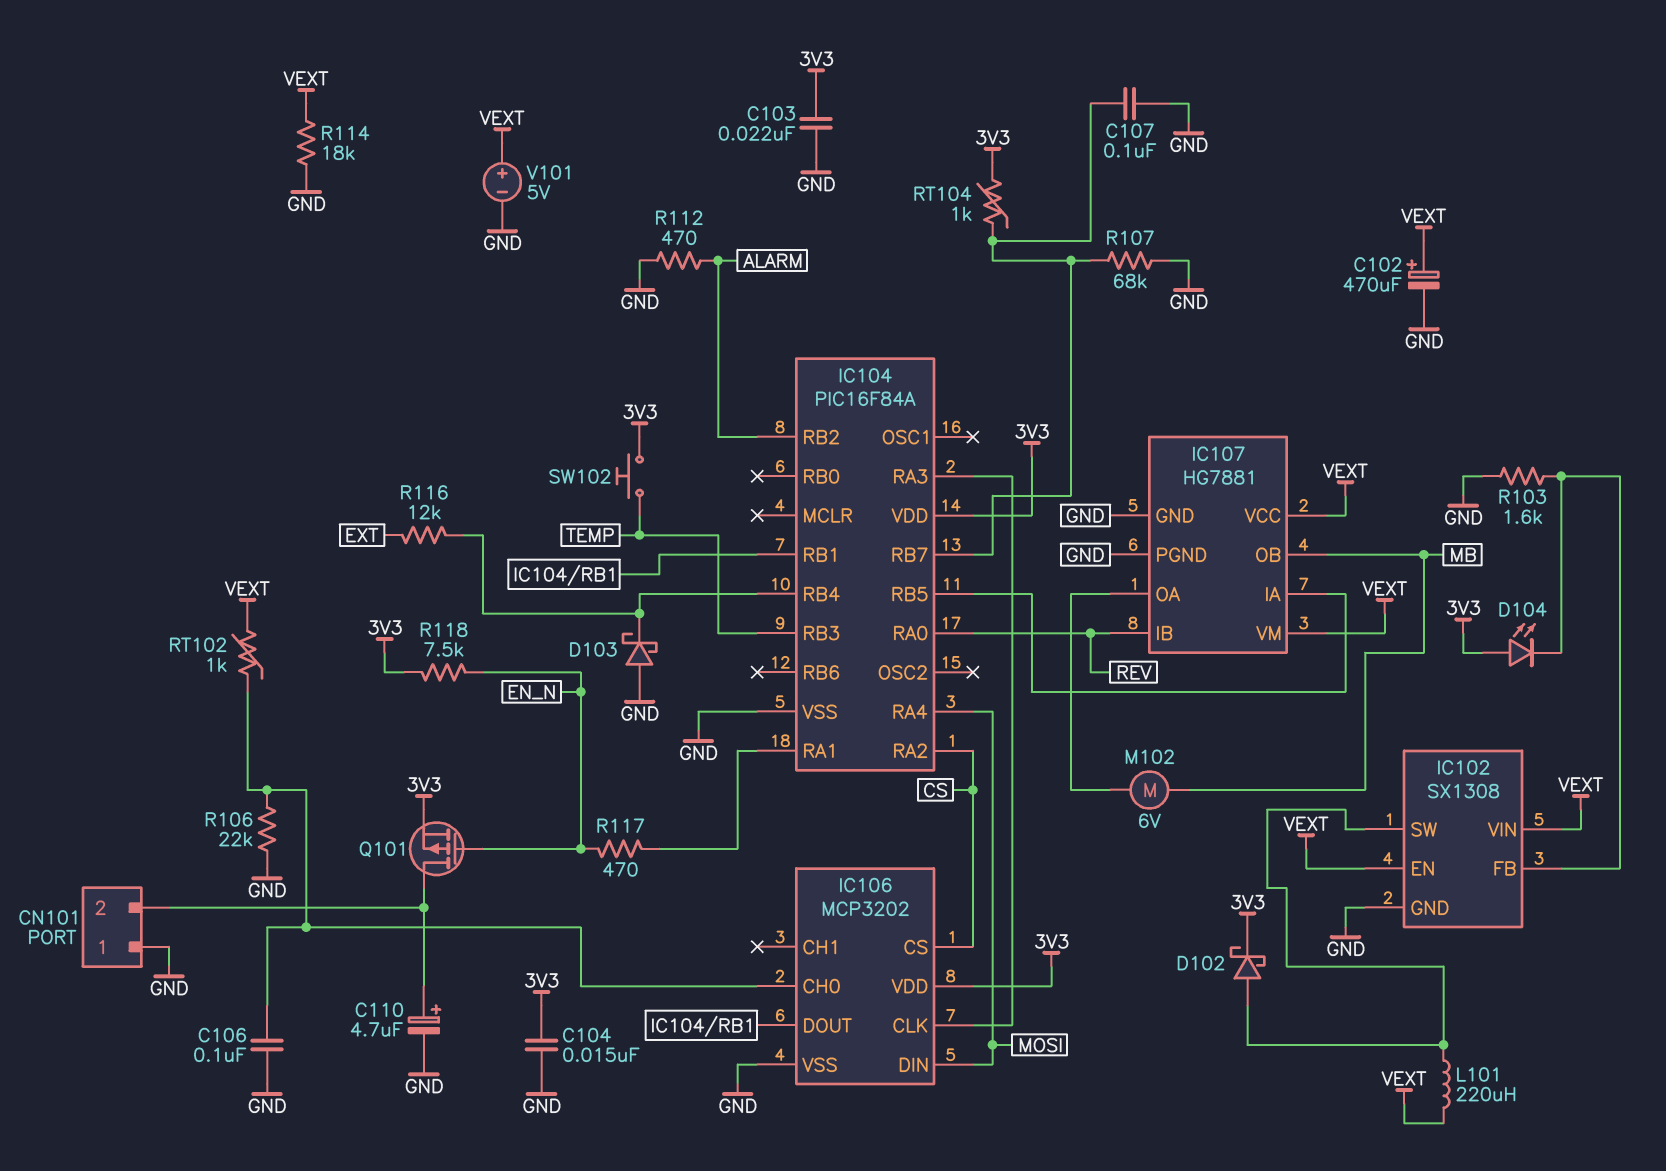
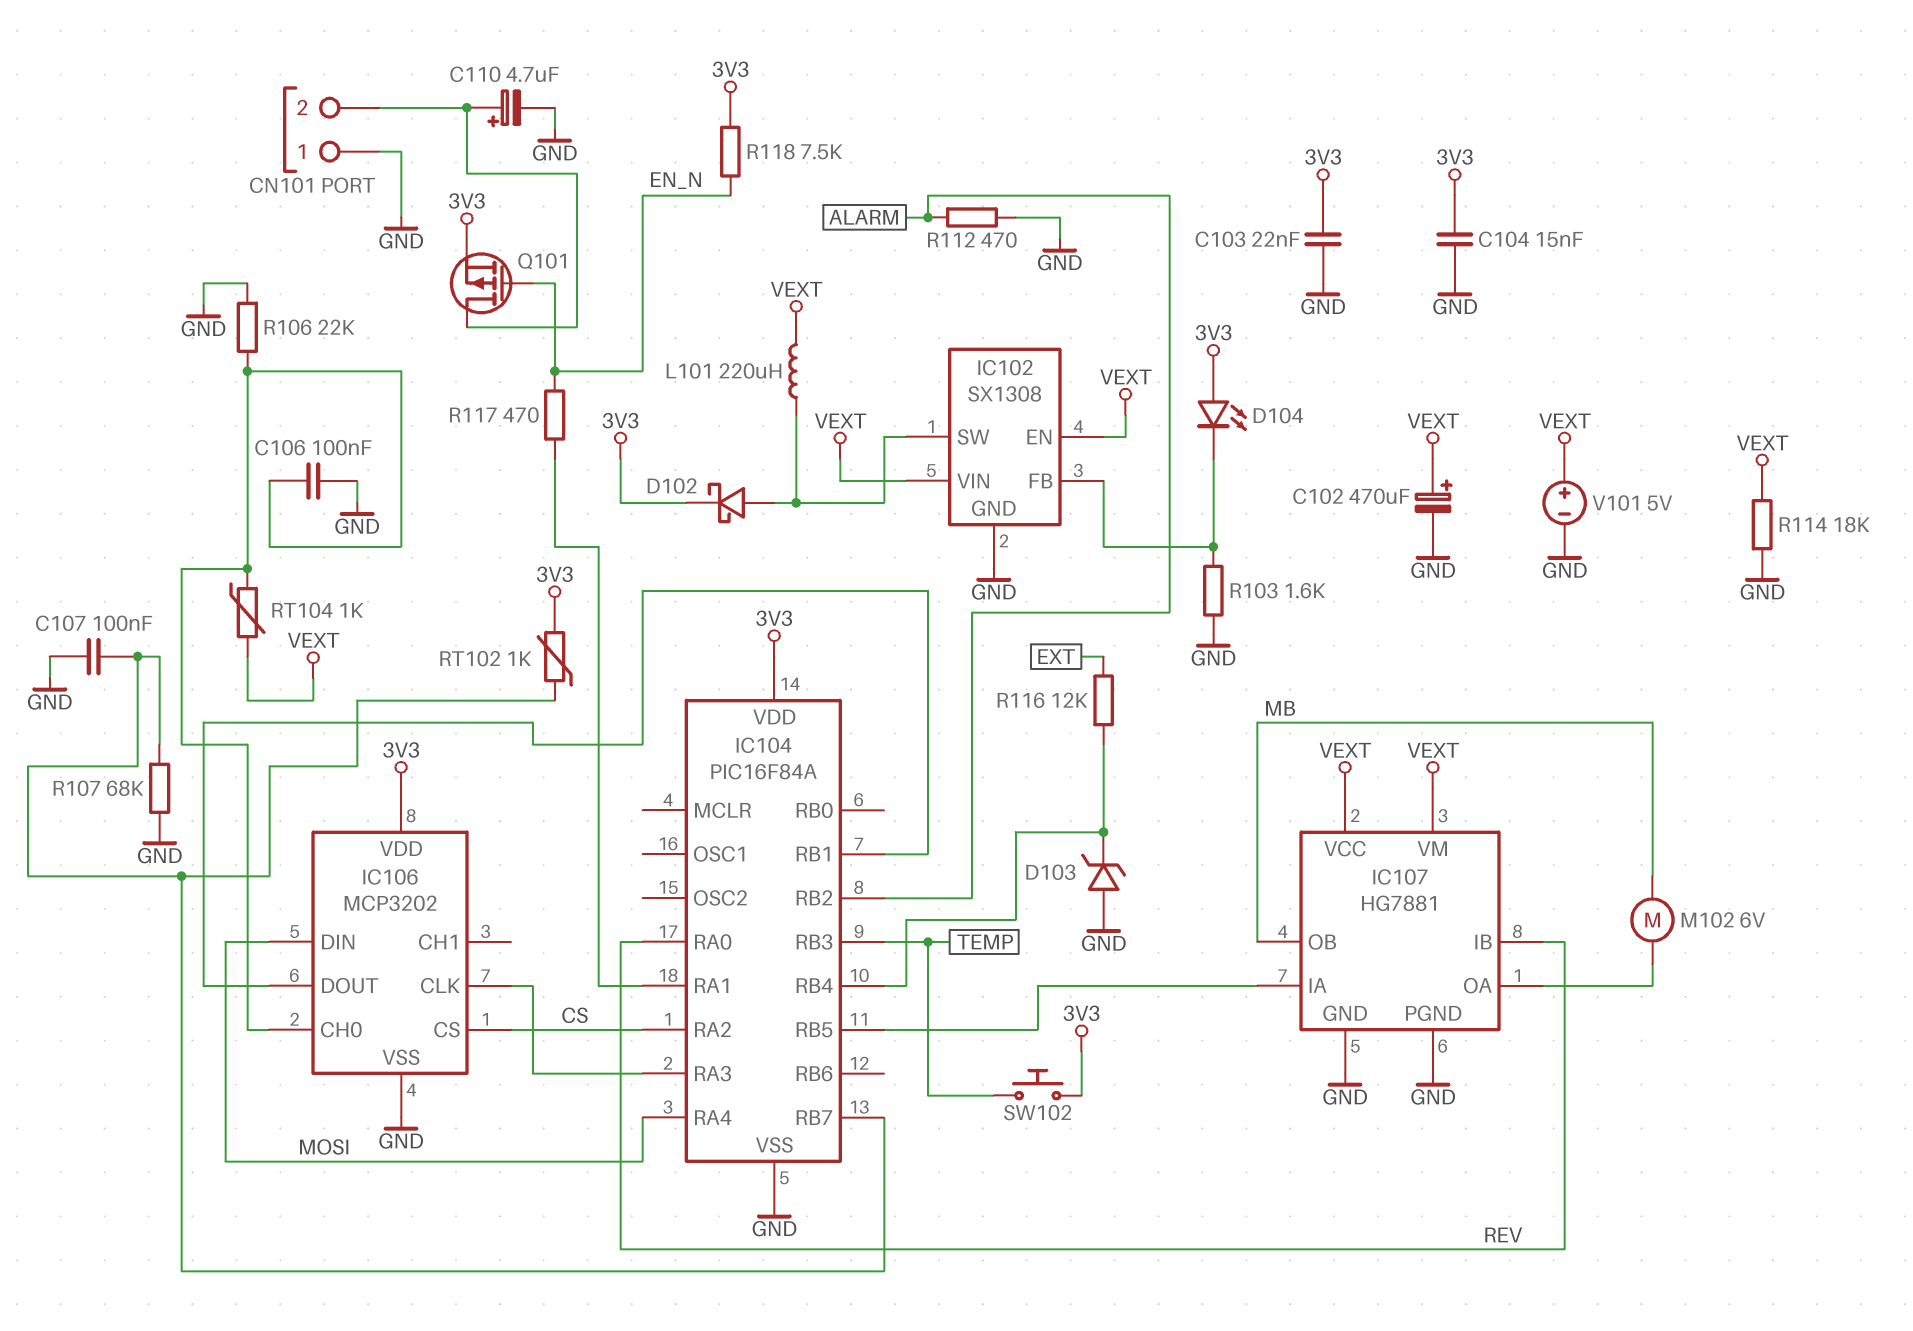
D103: schottky (A GND, K IC104/RB4) -> zener (A GND, K IC104/RB4)
RT102: 1k (IC106/CH0, VEXT) -> 1k (3V3, IC104/RB7)
RT104: 1k (3V3, IC104/RB7) -> 1k (IC106/CH0, VEXT)

